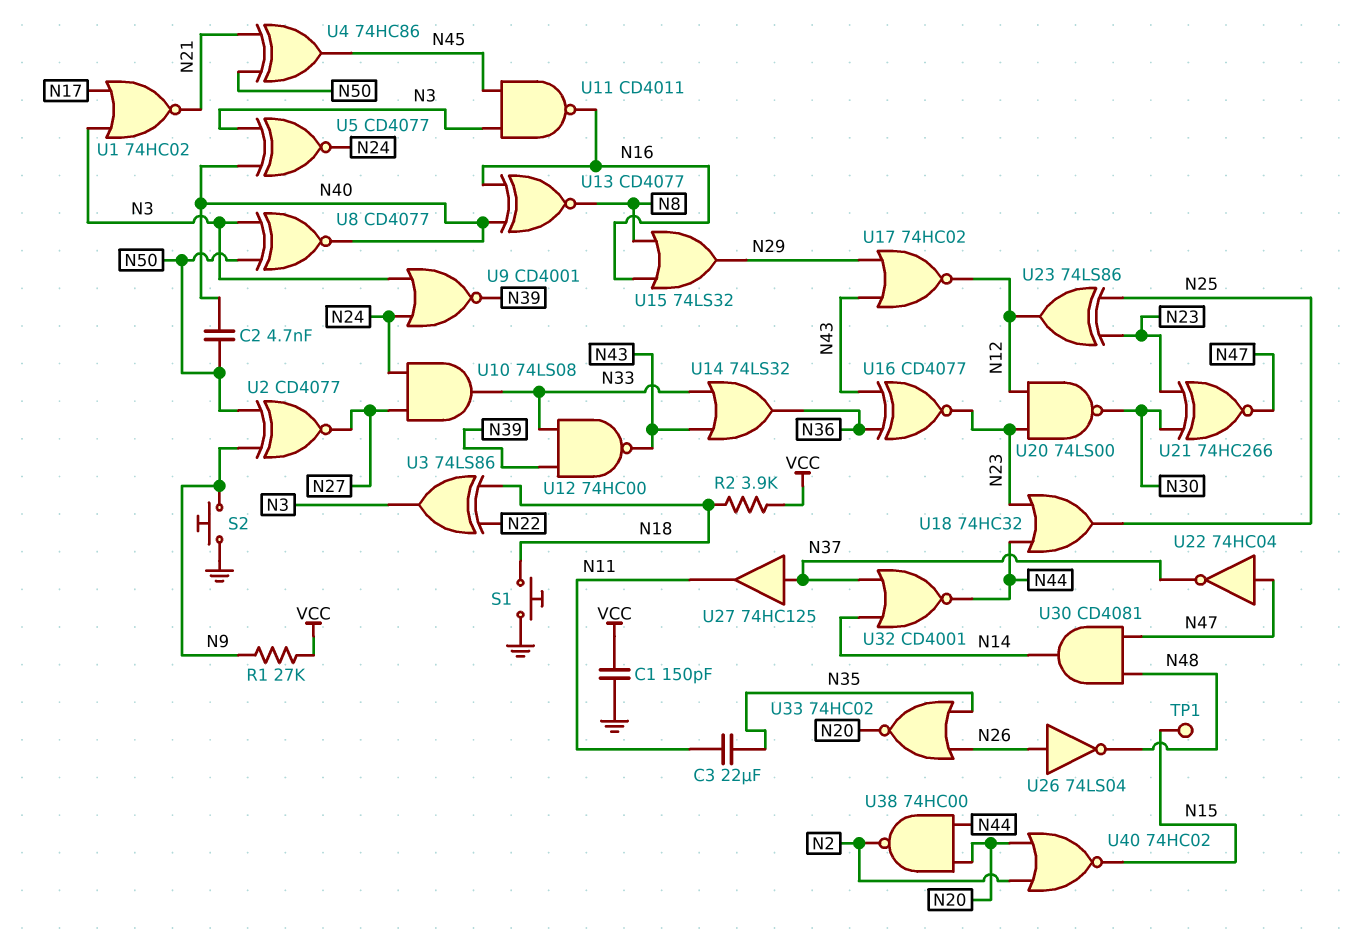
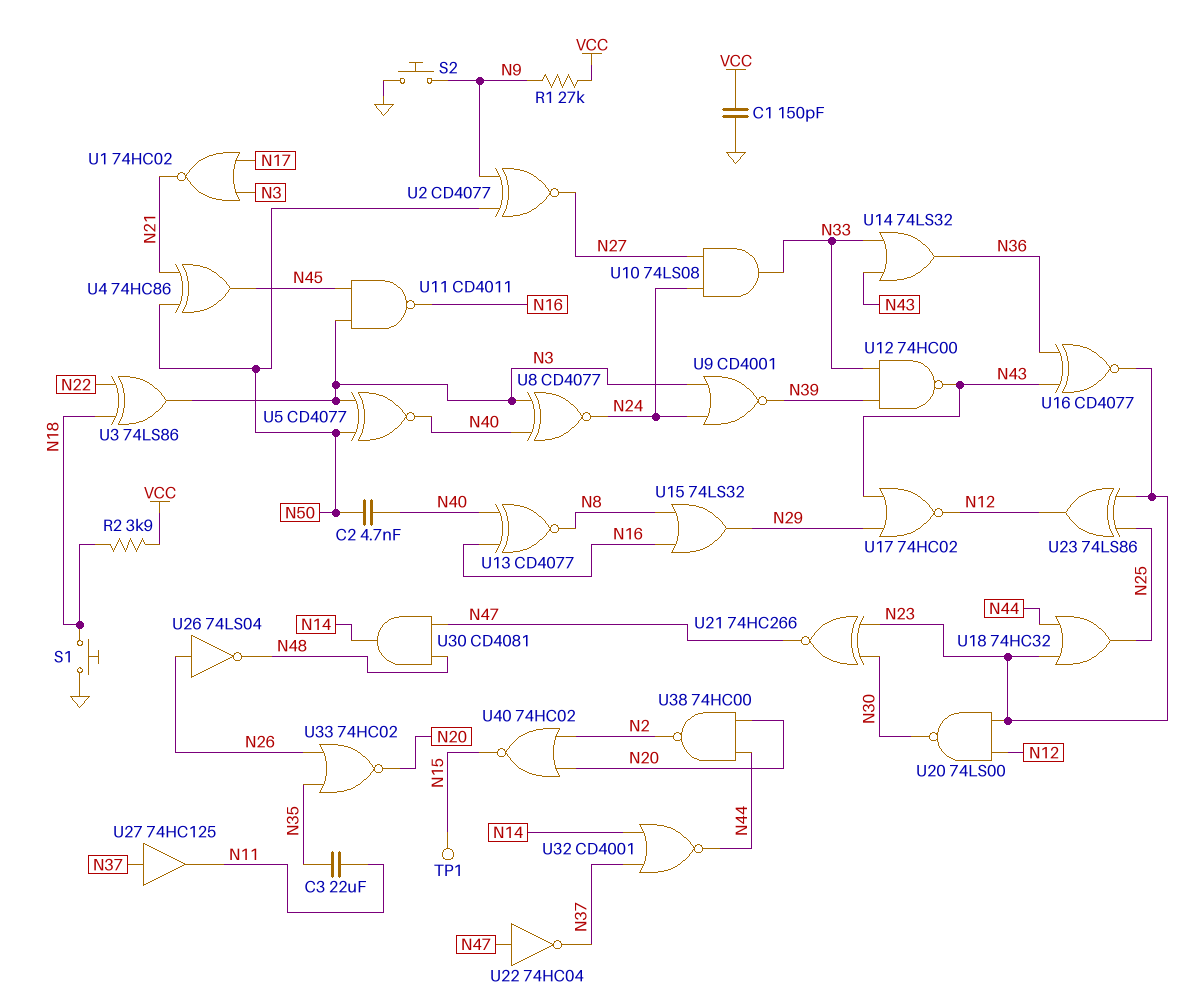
U5: XNOR CD4077 (in N3, in N40, out N24) -> XNOR CD4077 (in N3, in N50, out N40)
U8: XNOR CD4077 (in N3, in N50, out N40) -> XNOR CD4077 (in N3, in N40, out N24)

